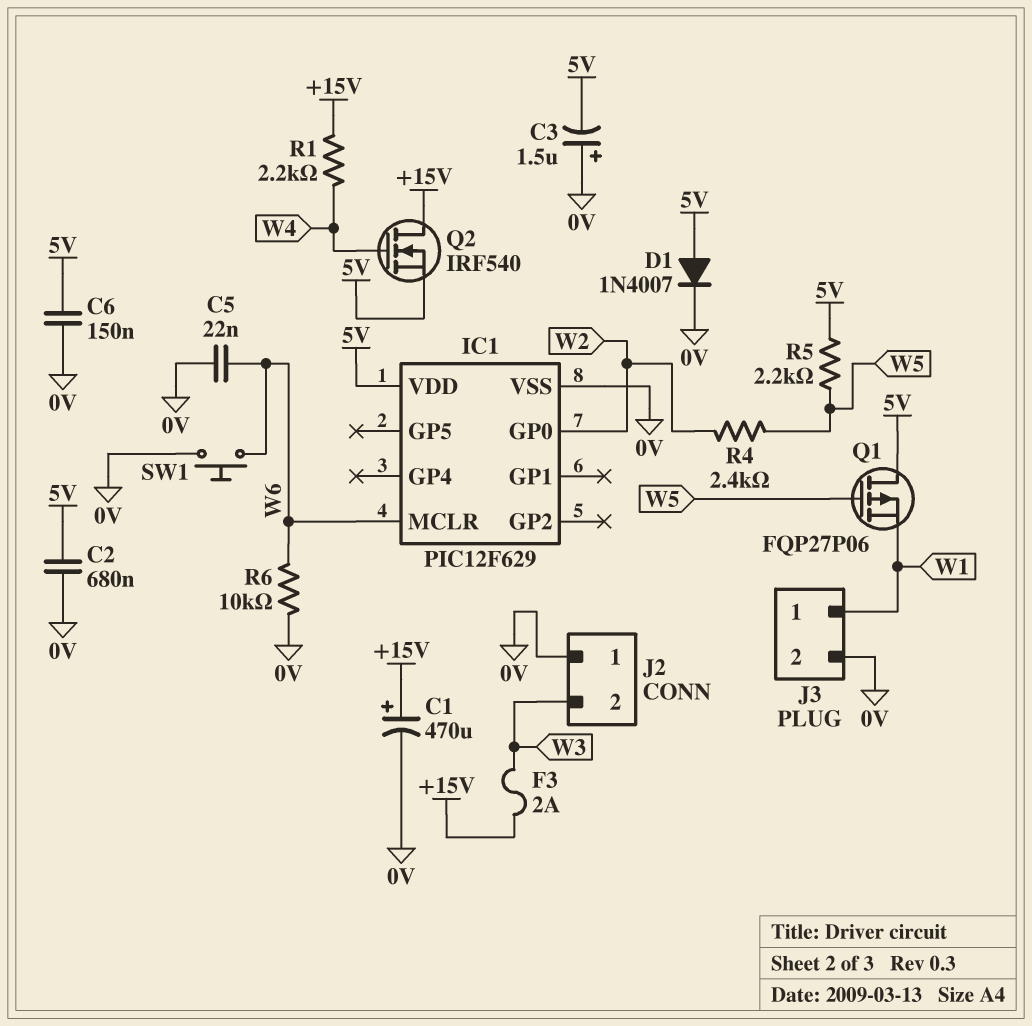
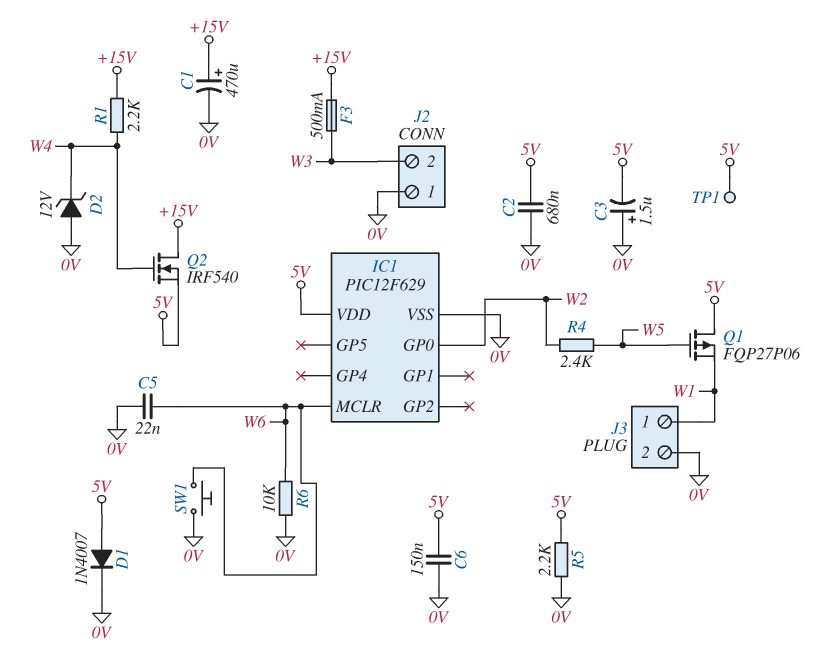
D2: none -> zener 12V (A 0V, K W4)
F3: 2A (+15V, W3) -> 500mA (+15V, W3)
R5: 2.2k (5V, W5) -> 2.2k (0V, 5V)
TP1: none -> test point (5V)

